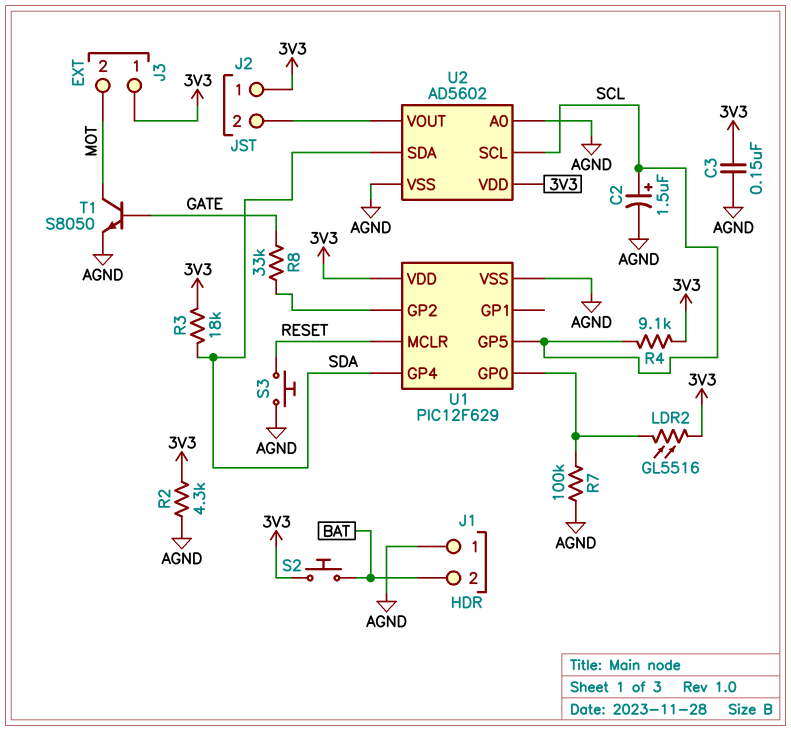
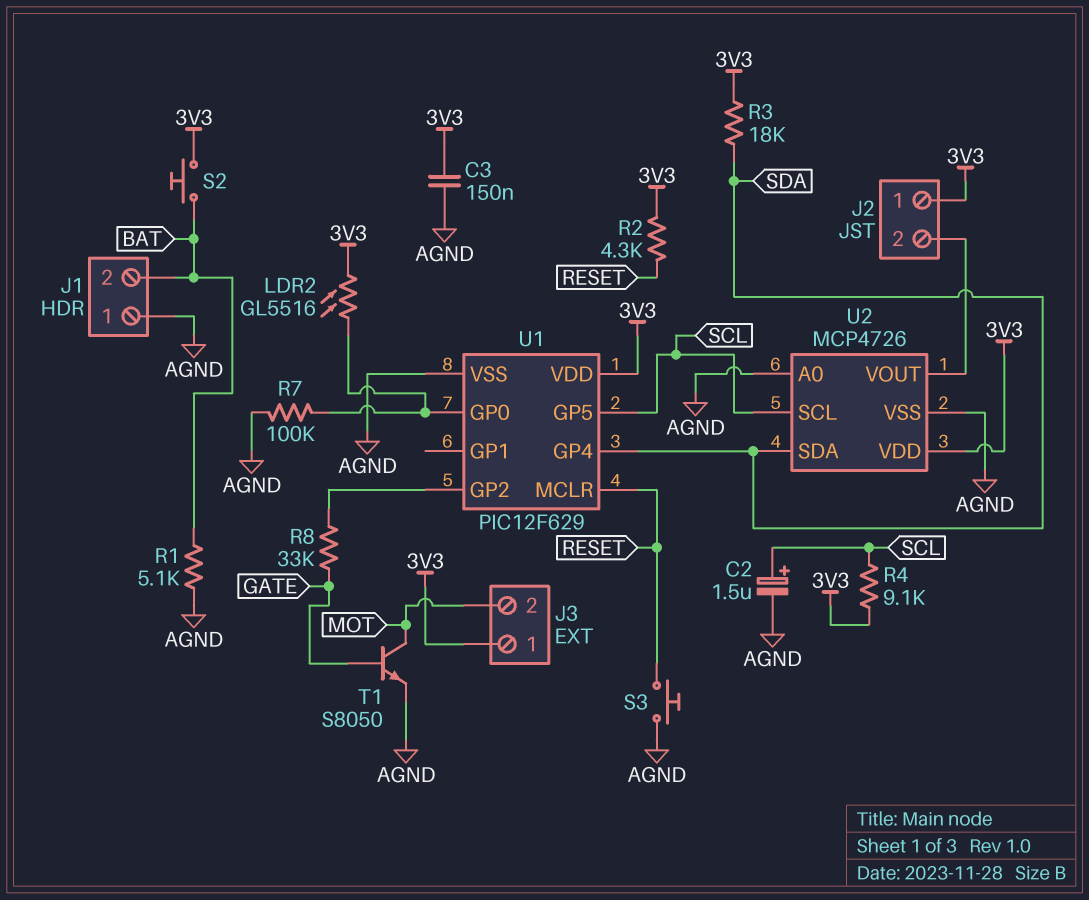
R1: none -> 5.1k (AGND, BAT)
R2: 4.3k (3V3, AGND) -> 4.3k (3V3, RESET)
U2: AD5602 -> MCP4726

